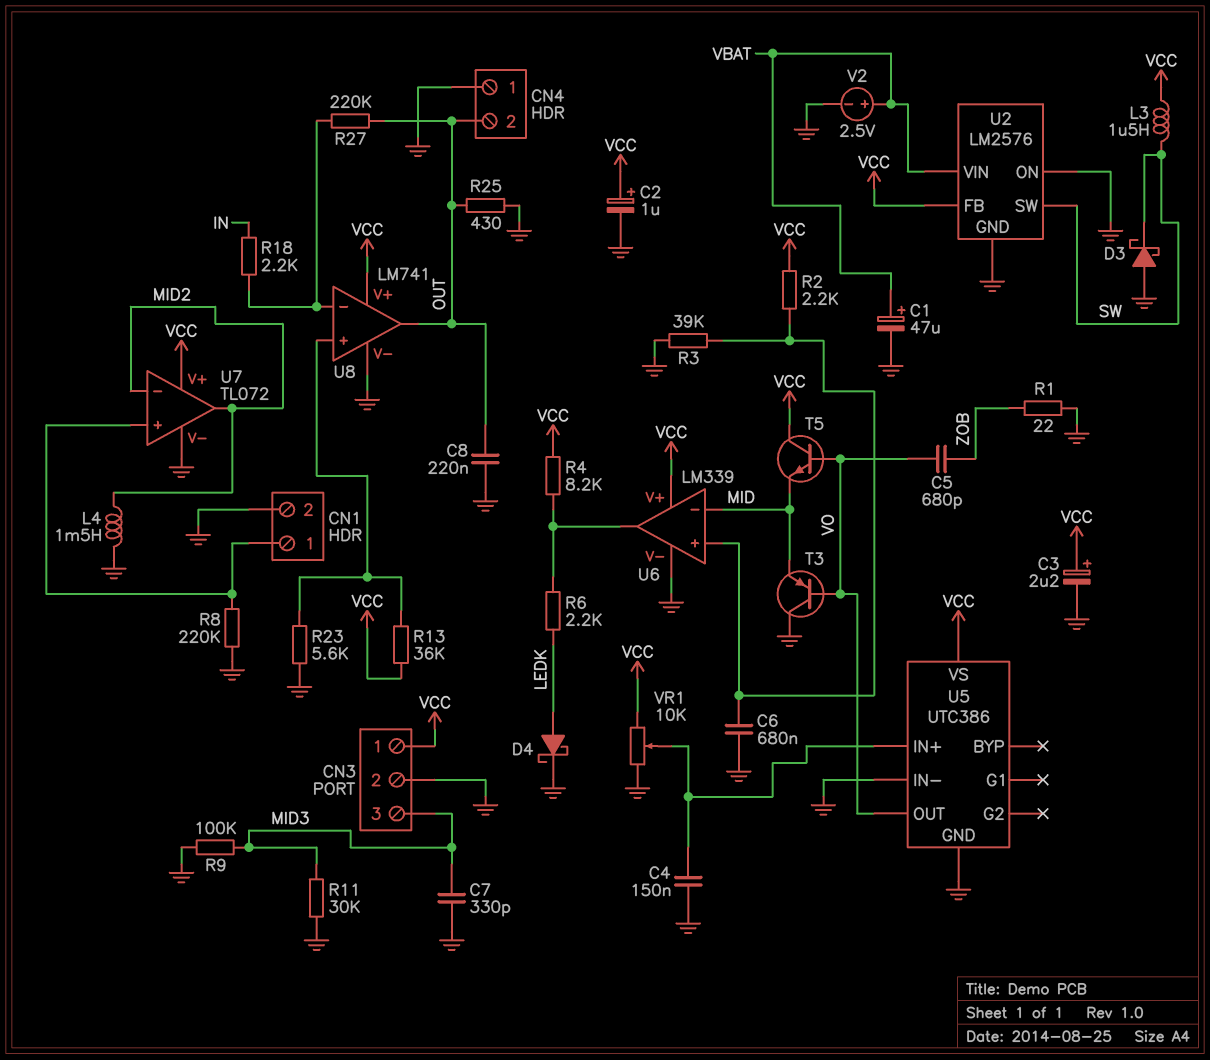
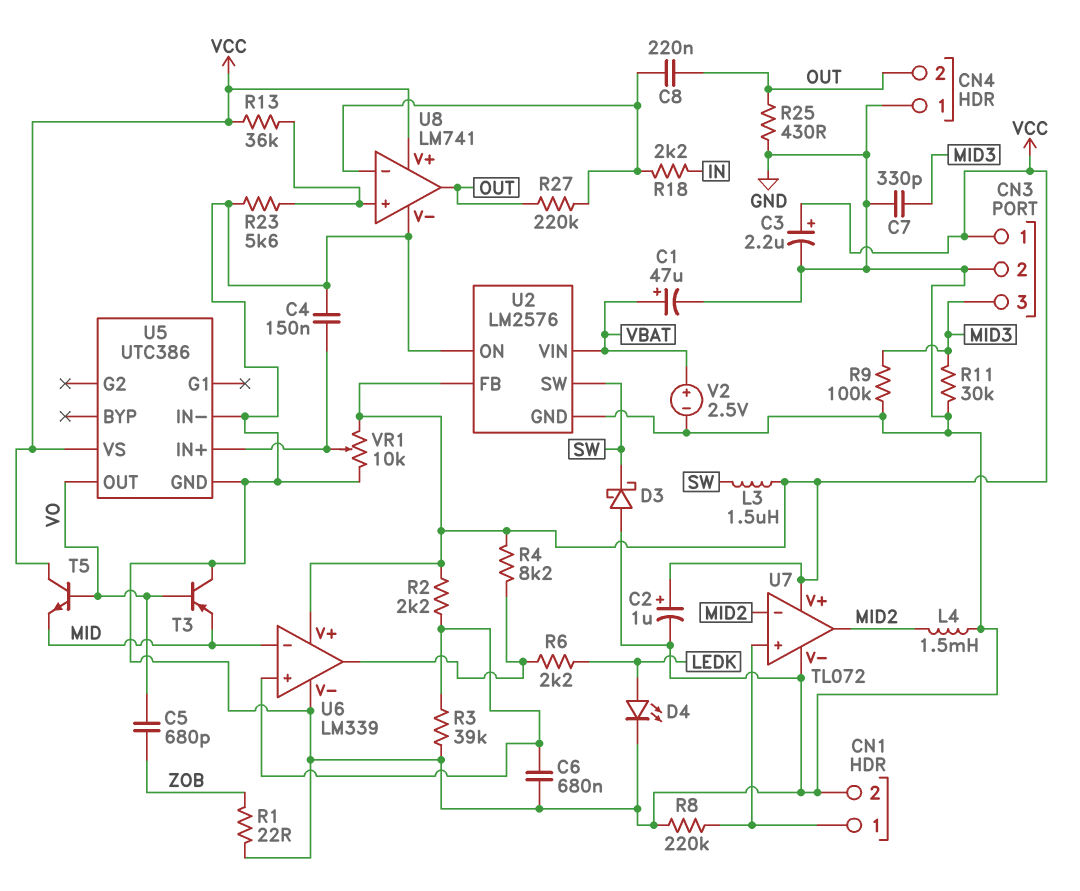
C8: 220nF (GND, OUT) -> 220nF (OUT, U8/in-)
D4: schottky (A LEDK, K GND) -> LED (A LEDK, K GND)

